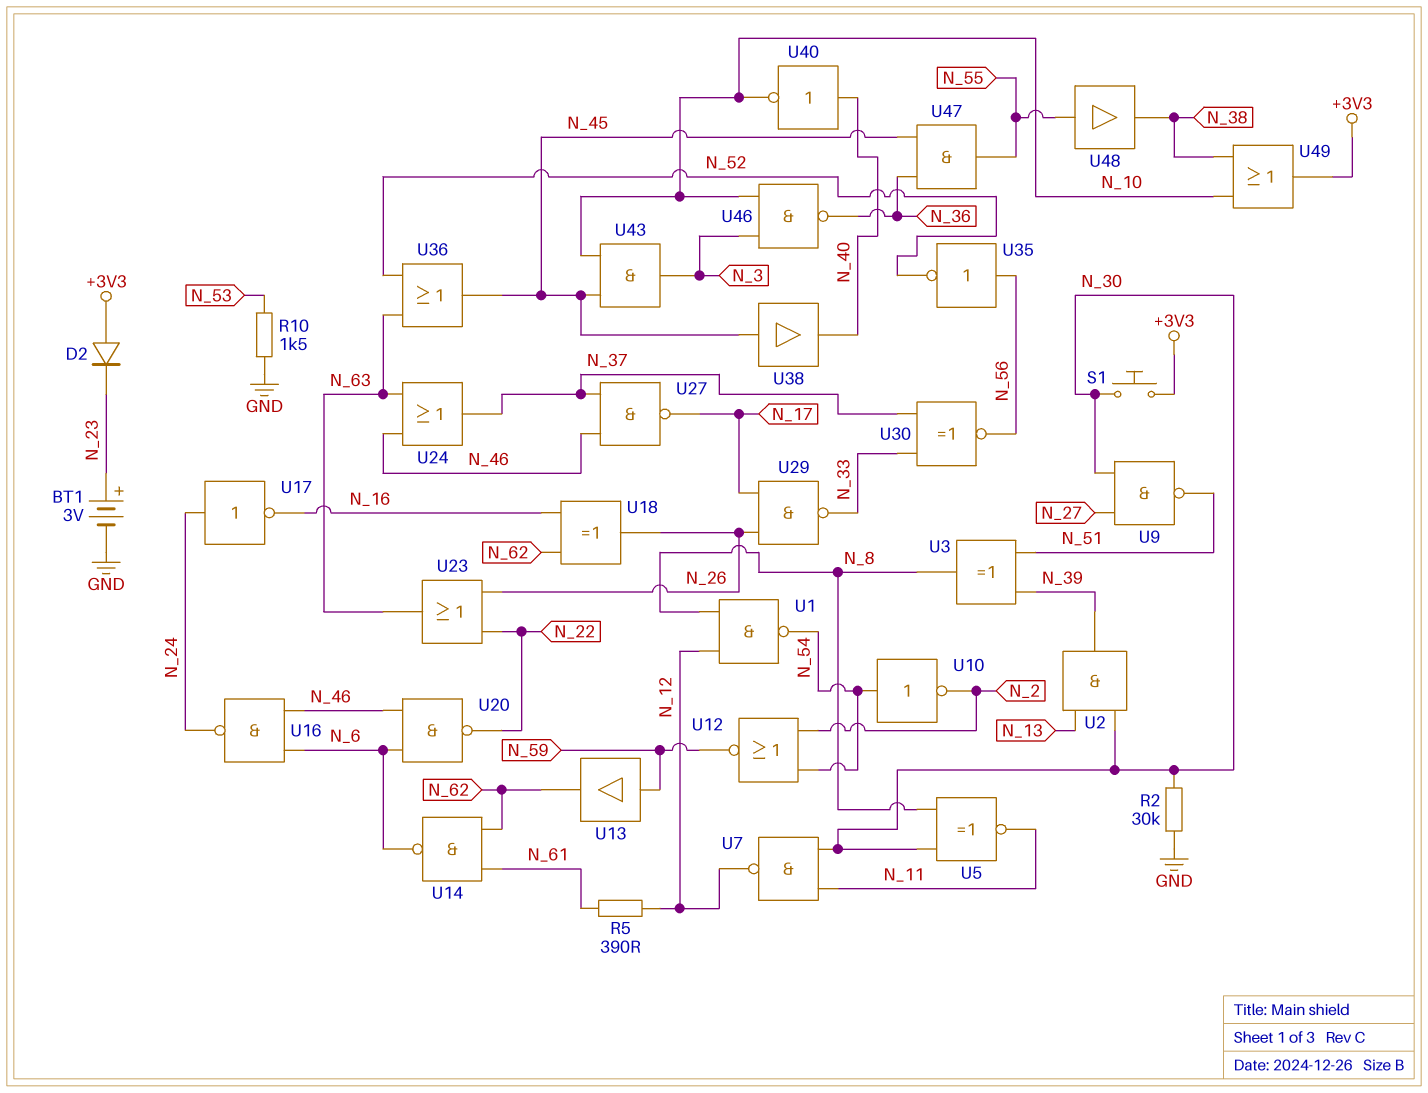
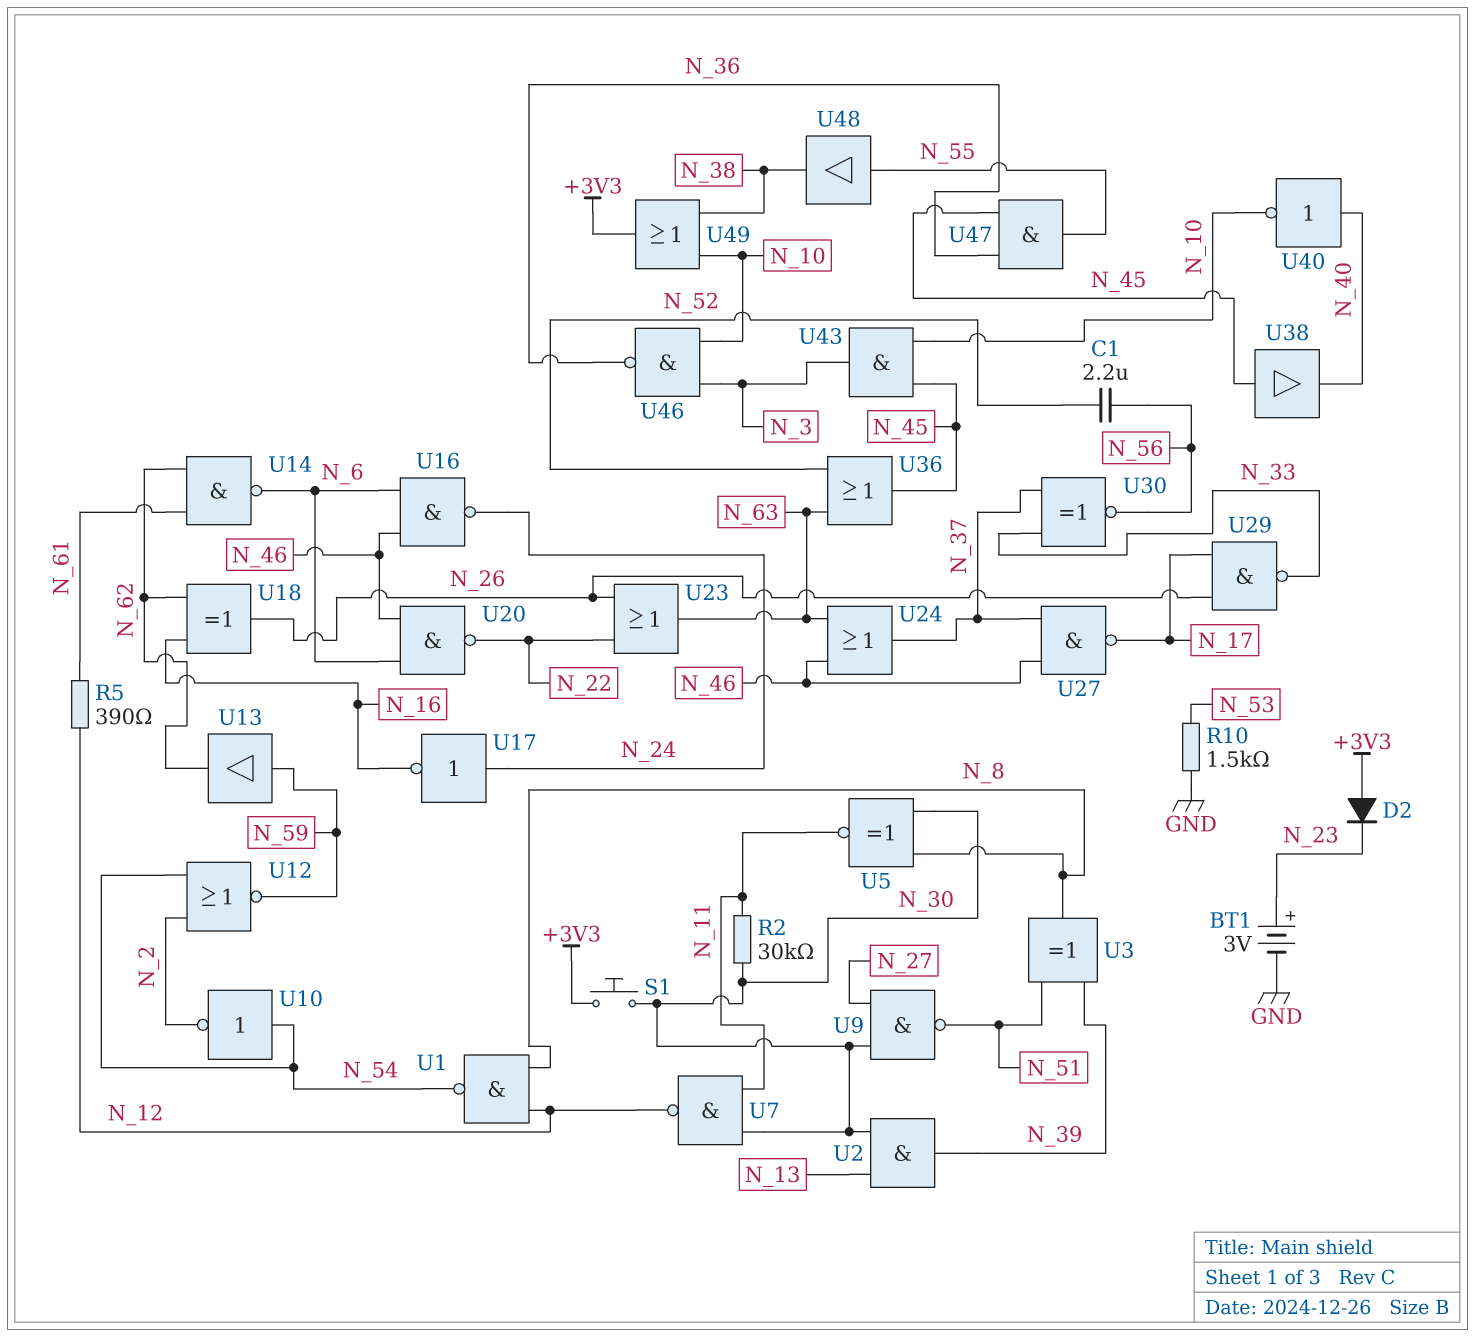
C1: none -> 2.2uF (N_52, N_56)
R2: 30k (GND, N_30) -> 30k (N_11, N_30)
U35: NOT (in N_56, out N_52) -> none

